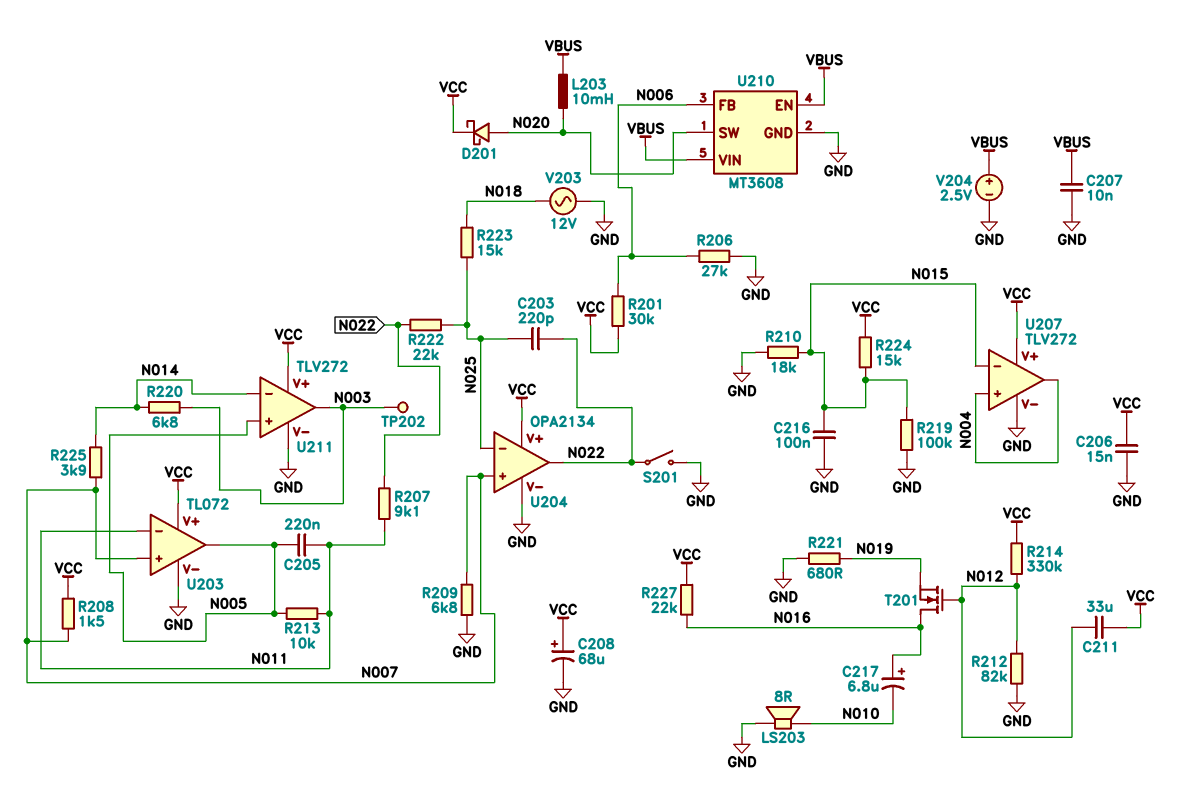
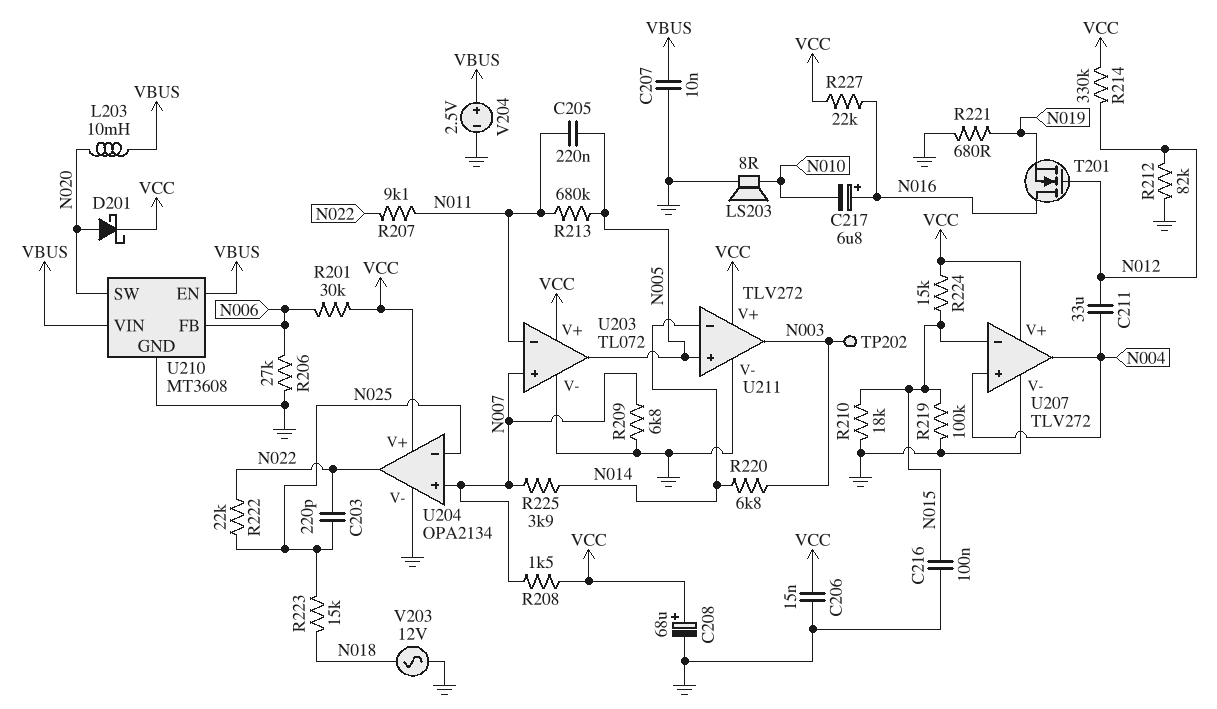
C211: 33uF (N012, VCC) -> 33uF (N004, N012)
R213: 10k (N005, N011) -> 680k (N005, N011)
S201: switch (GND, N022) -> none

